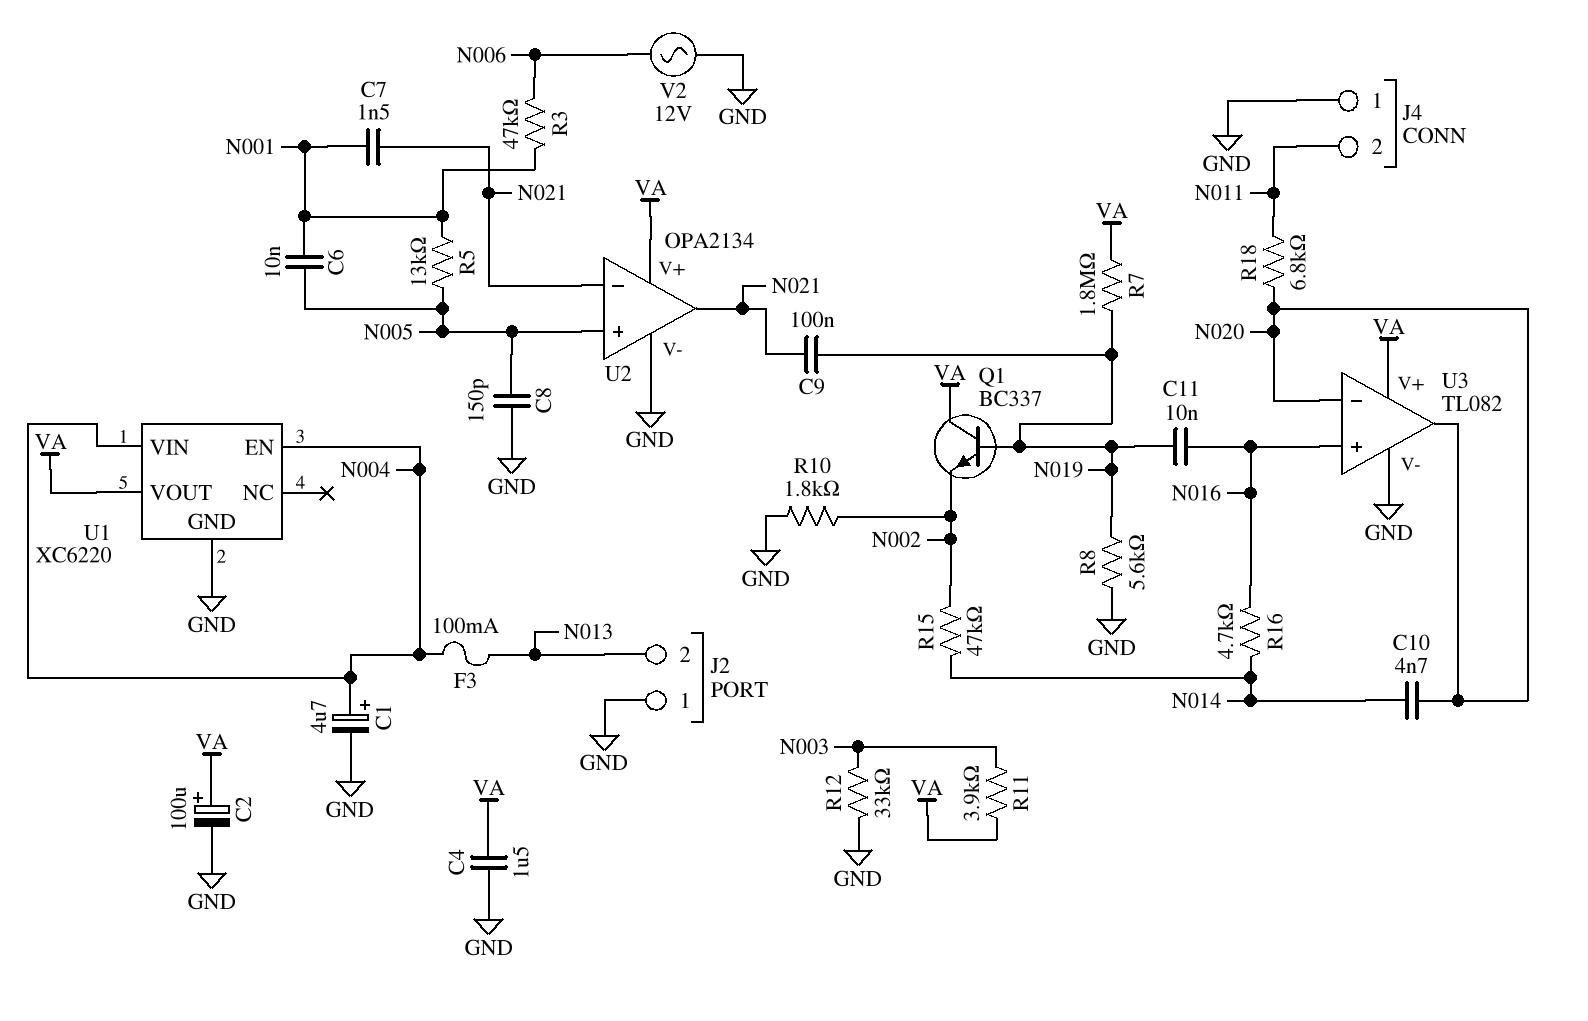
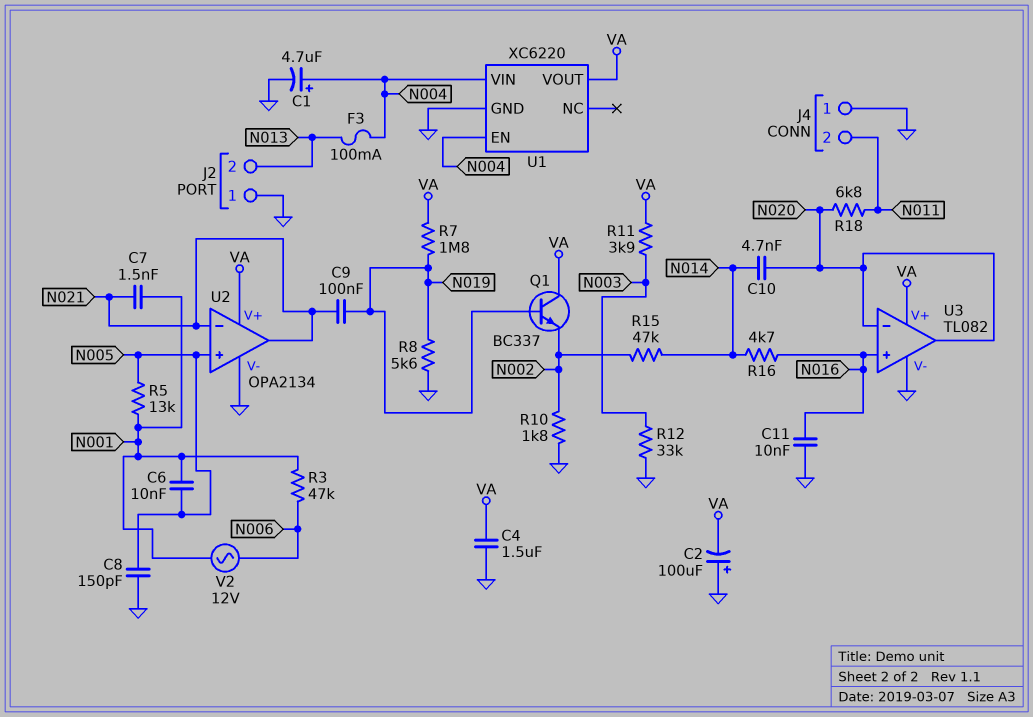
C2: 100uF (plus VA, minus GND) -> 100uF (plus GND, minus VA)
C11: 10nF (N016, N019) -> 10nF (GND, N016)
V2: AC 12V (GND, N006) -> AC 12V (N001, N006)

